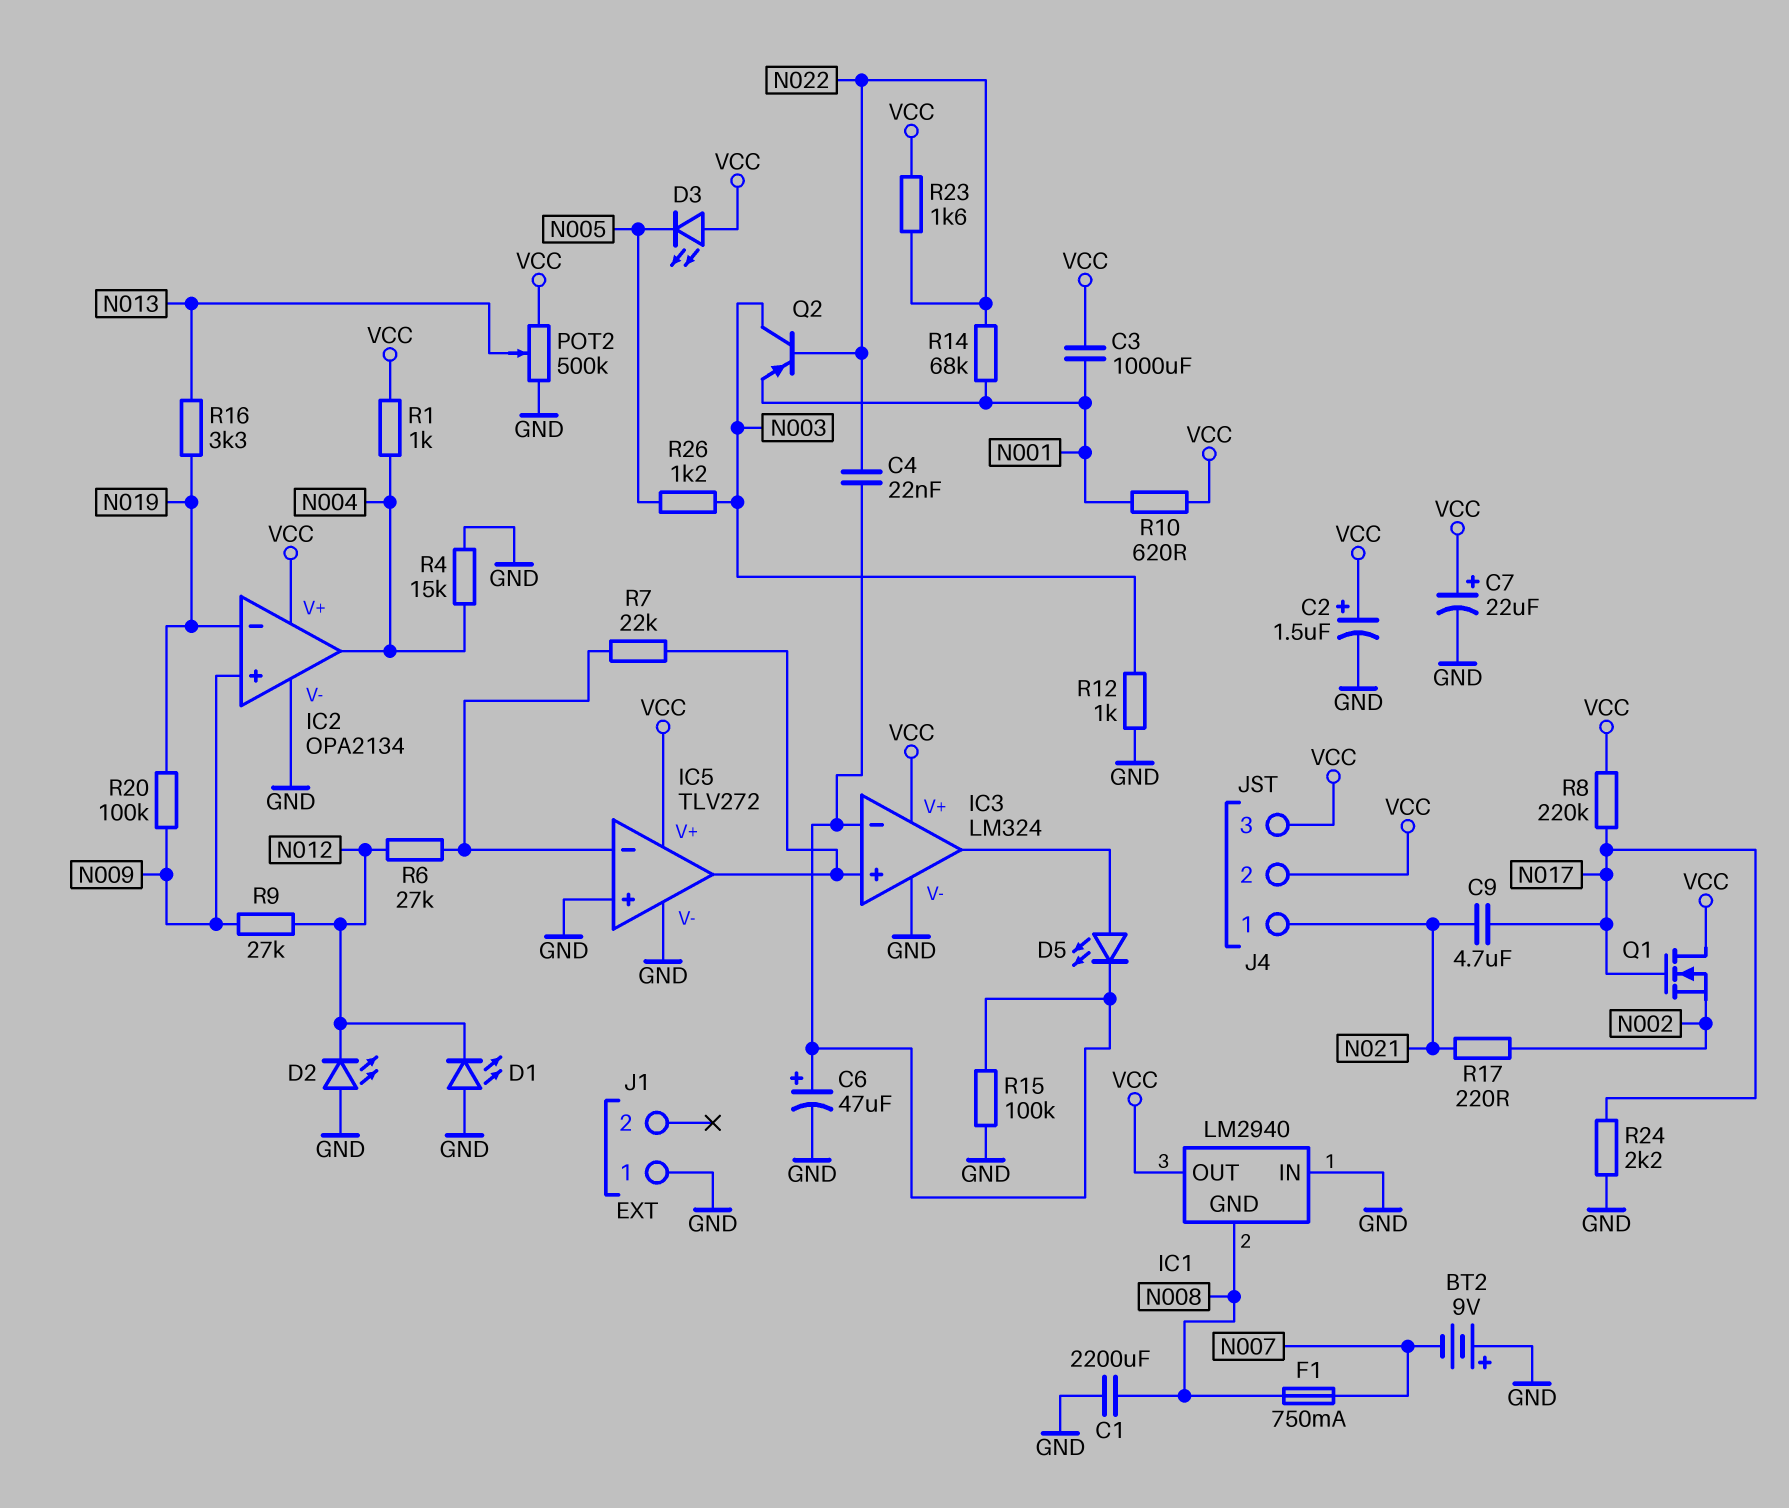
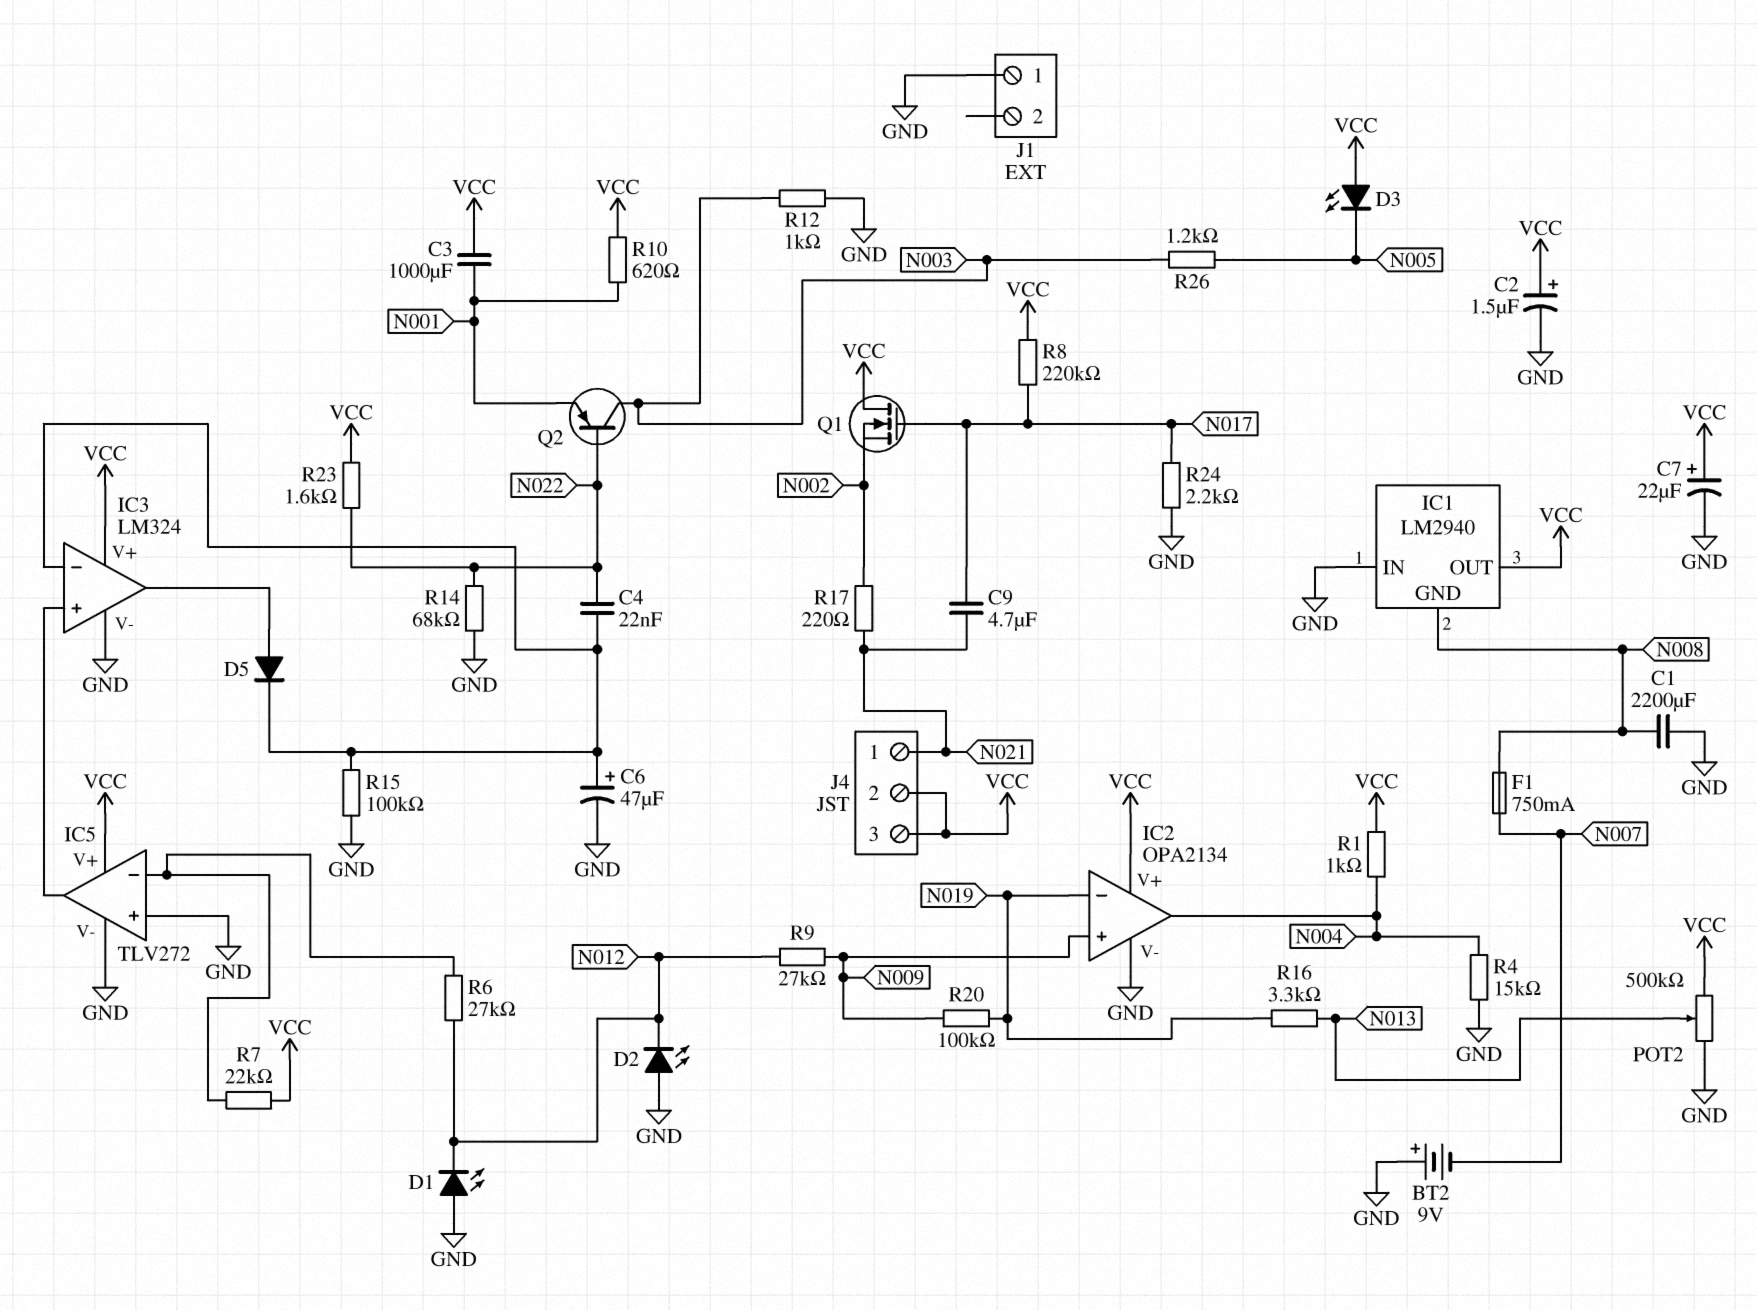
D5: LED (A IC3/out, K IC3/in-) -> diode (A IC3/out, K IC3/in-)
R7: 22k (IC3/in+, IC5/in-) -> 22k (IC5/in-, VCC)
R14: 68k (N001, N022) -> 68k (GND, N022)

